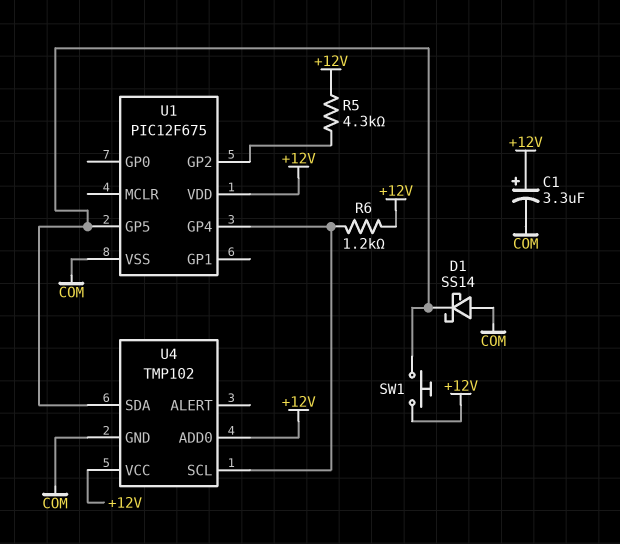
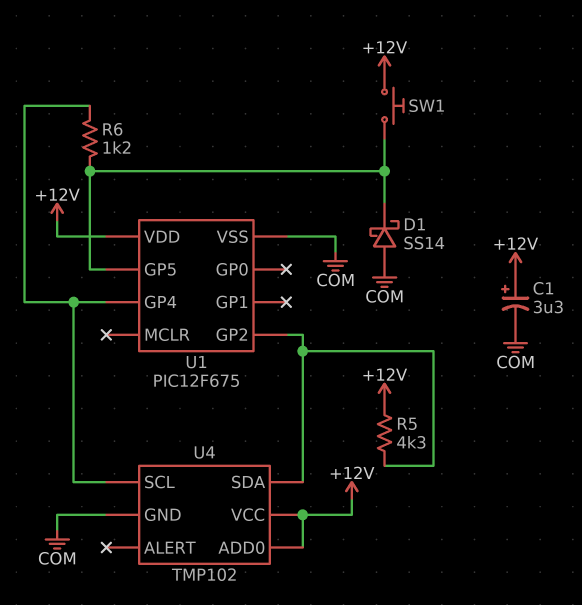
R6: 1.2k (+12V, U1/GP4) -> 1.2k (U1/GP4, U1/GP5)
U4 pin SDA: U1/GP5 -> U1/GP2

